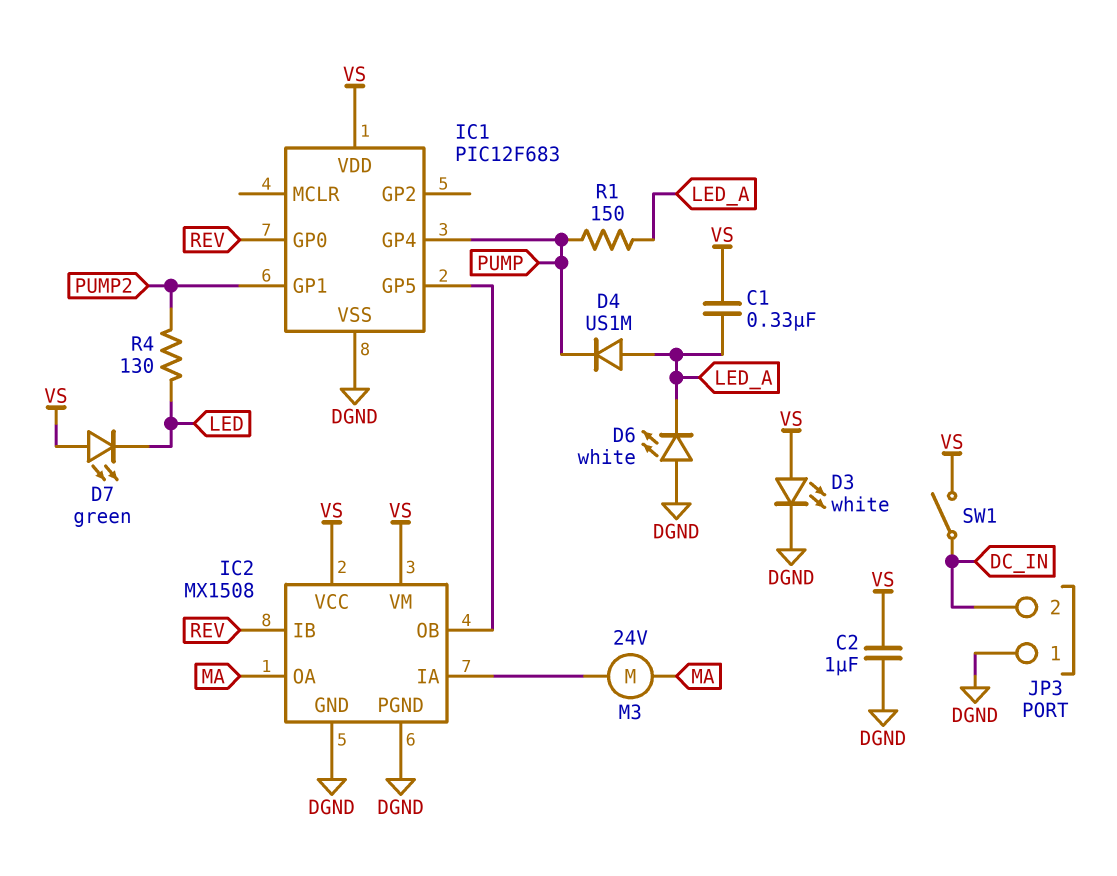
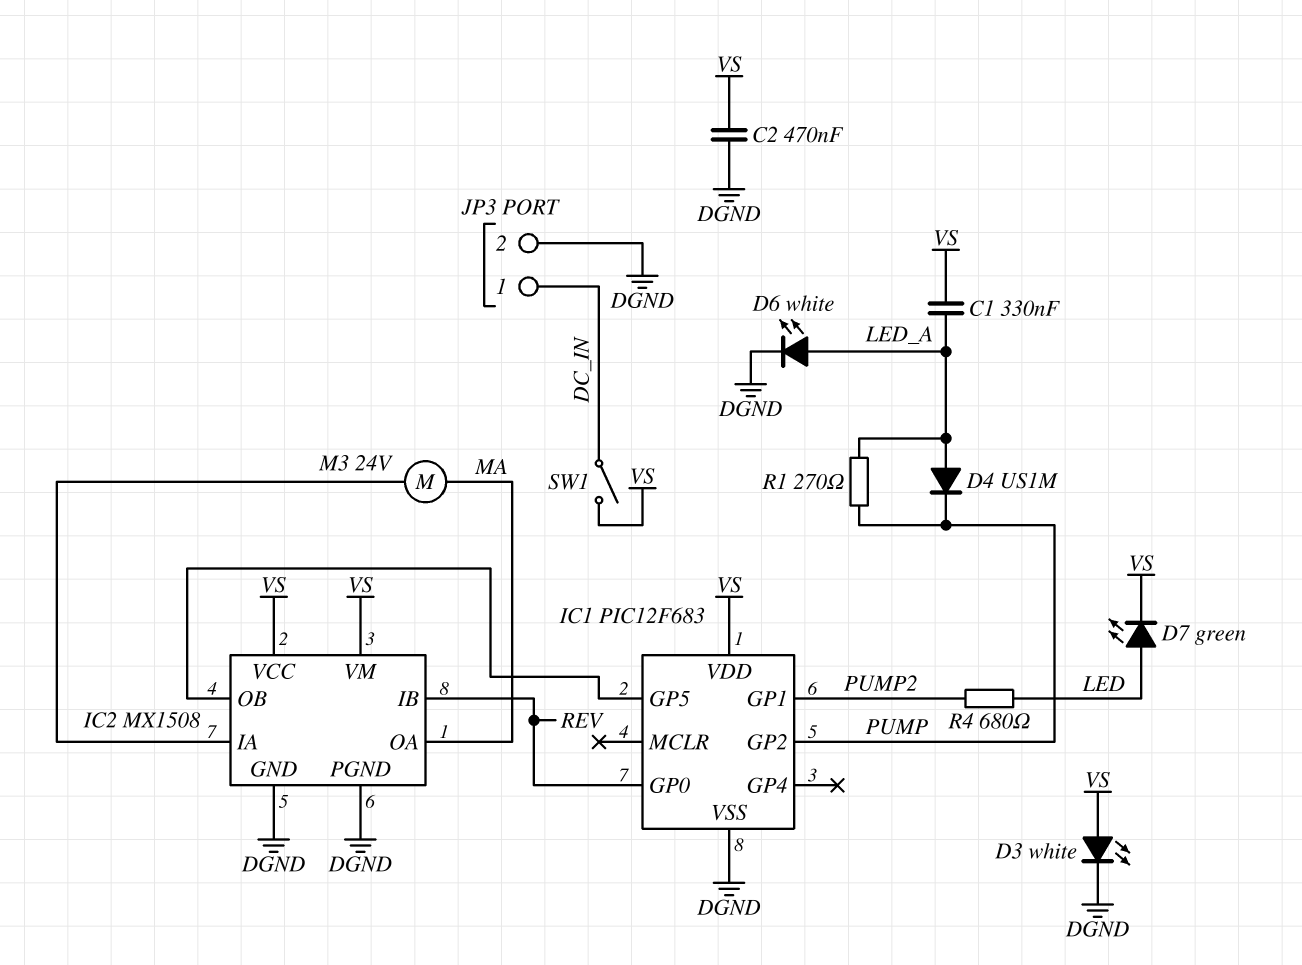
C2: 1uF (DGND, VS) -> 470nF (DGND, VS)
D6: LED white (A DGND, K LED_A) -> LED white (A LED_A, K DGND)
D7: LED green (A VS, K LED) -> LED green (A LED, K VS)
IC1 pin GP2: none -> PUMP
IC1 pin GP4: PUMP -> none
JP3 pin 1: DGND -> DC_IN
JP3 pin 2: DC_IN -> DGND
R1: 150 (LED_A, PUMP) -> 270 (LED_A, PUMP)
R4: 130 (LED, PUMP2) -> 680 (LED, PUMP2)

